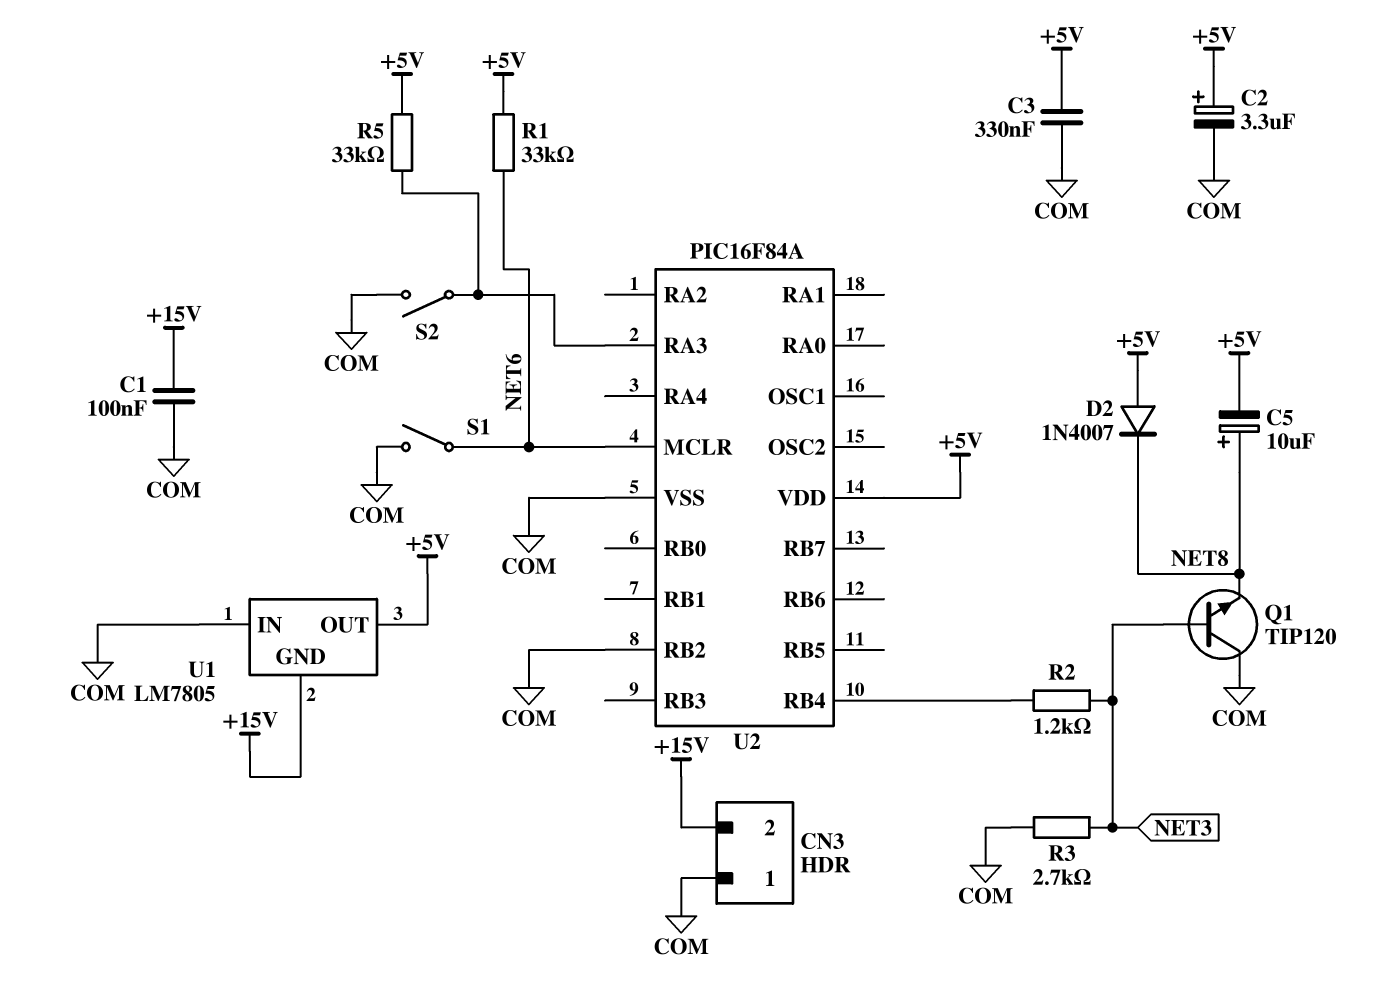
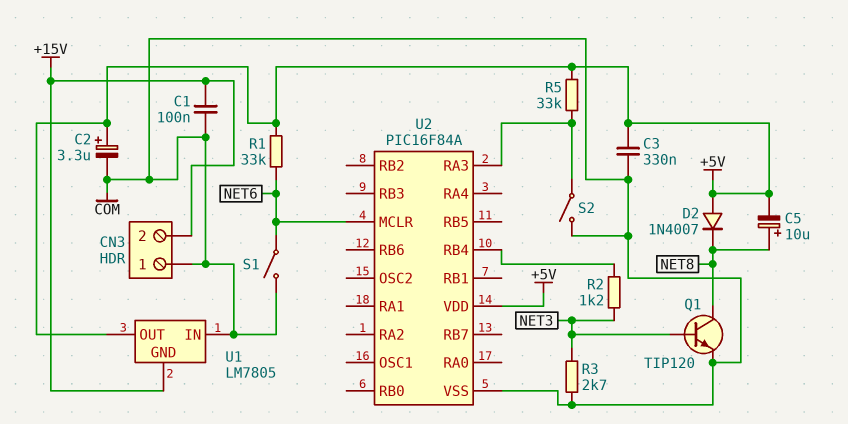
Q1: NPN TIP120 (B NET3, C COM, E NET8) -> NPN TIP120 (B NET3, C NET8, E COM)
U2 pin RB2: COM -> none

